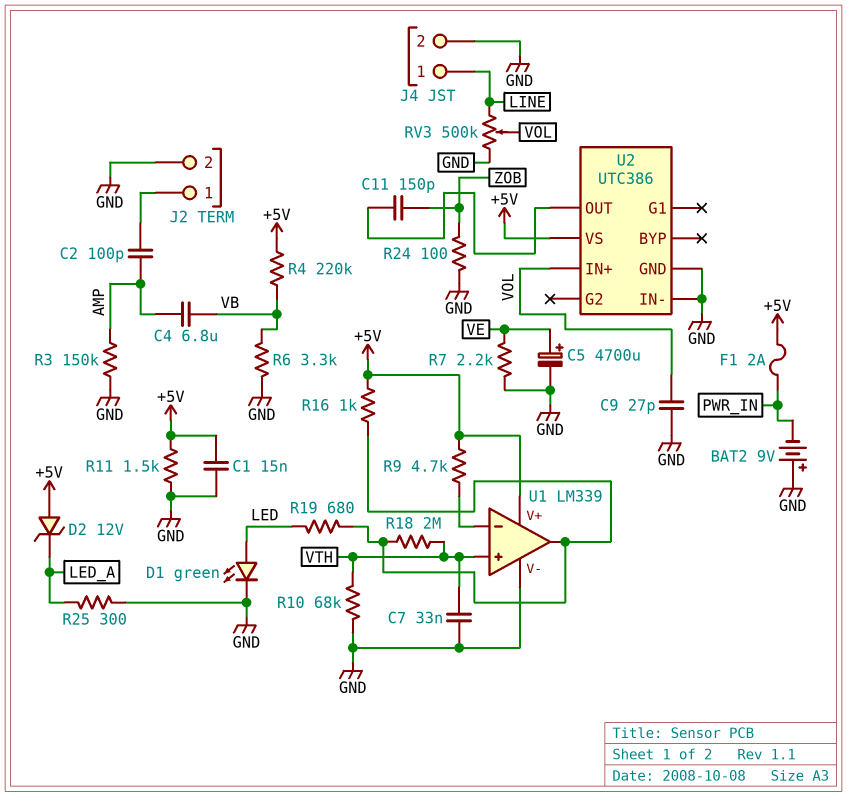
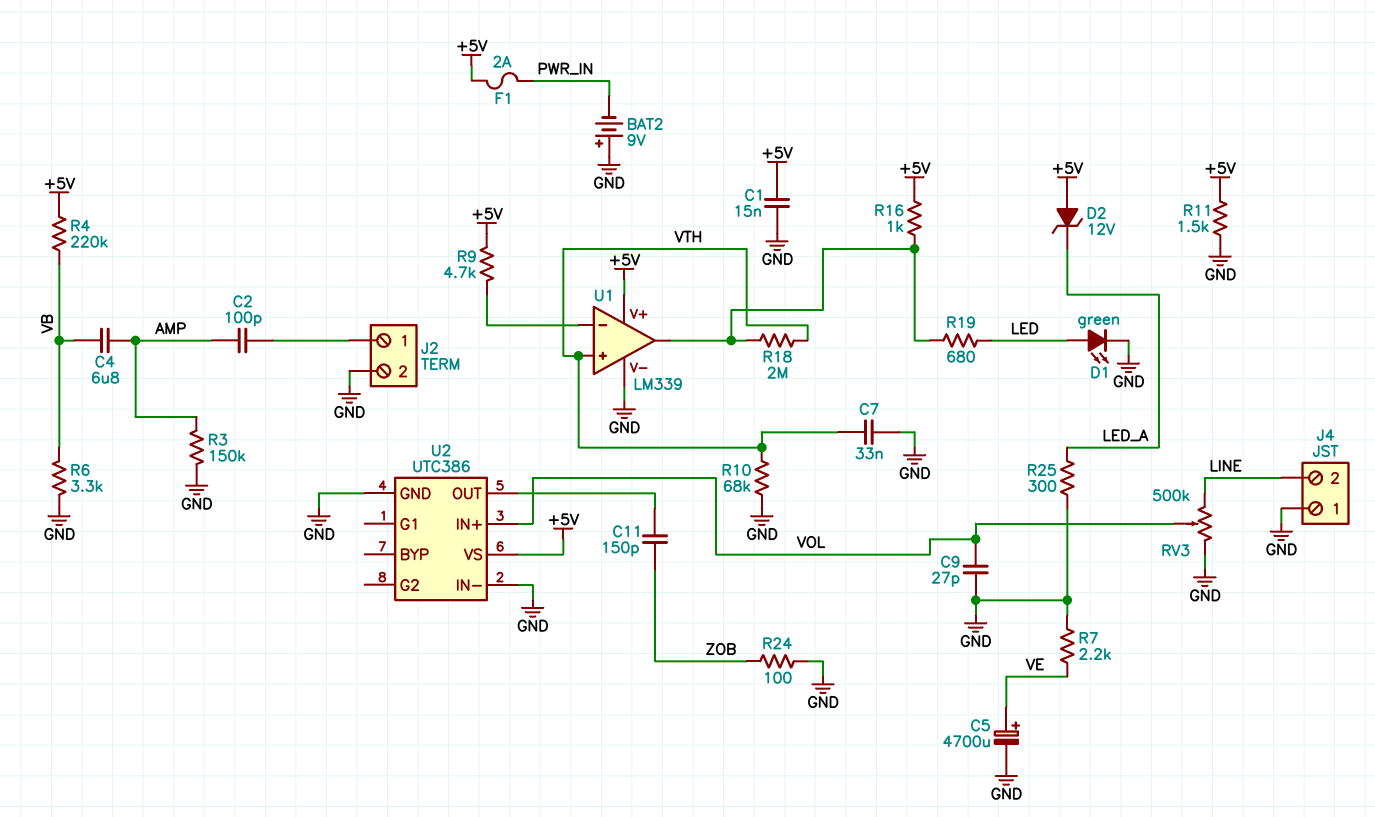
J4 pin 1: LINE -> GND
J4 pin 2: GND -> LINE

